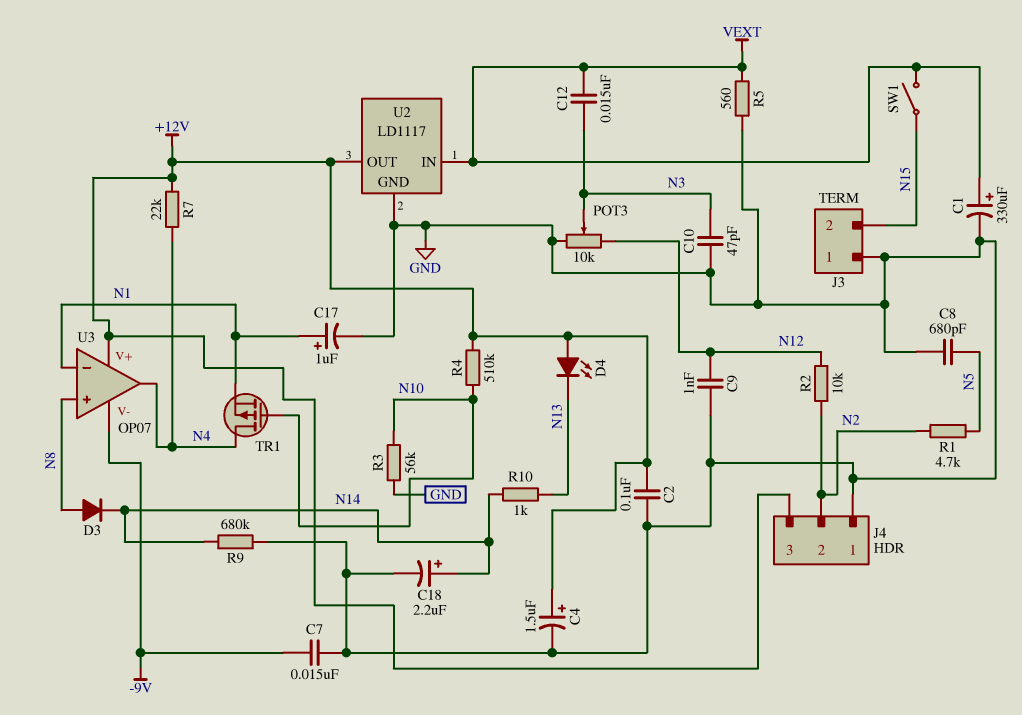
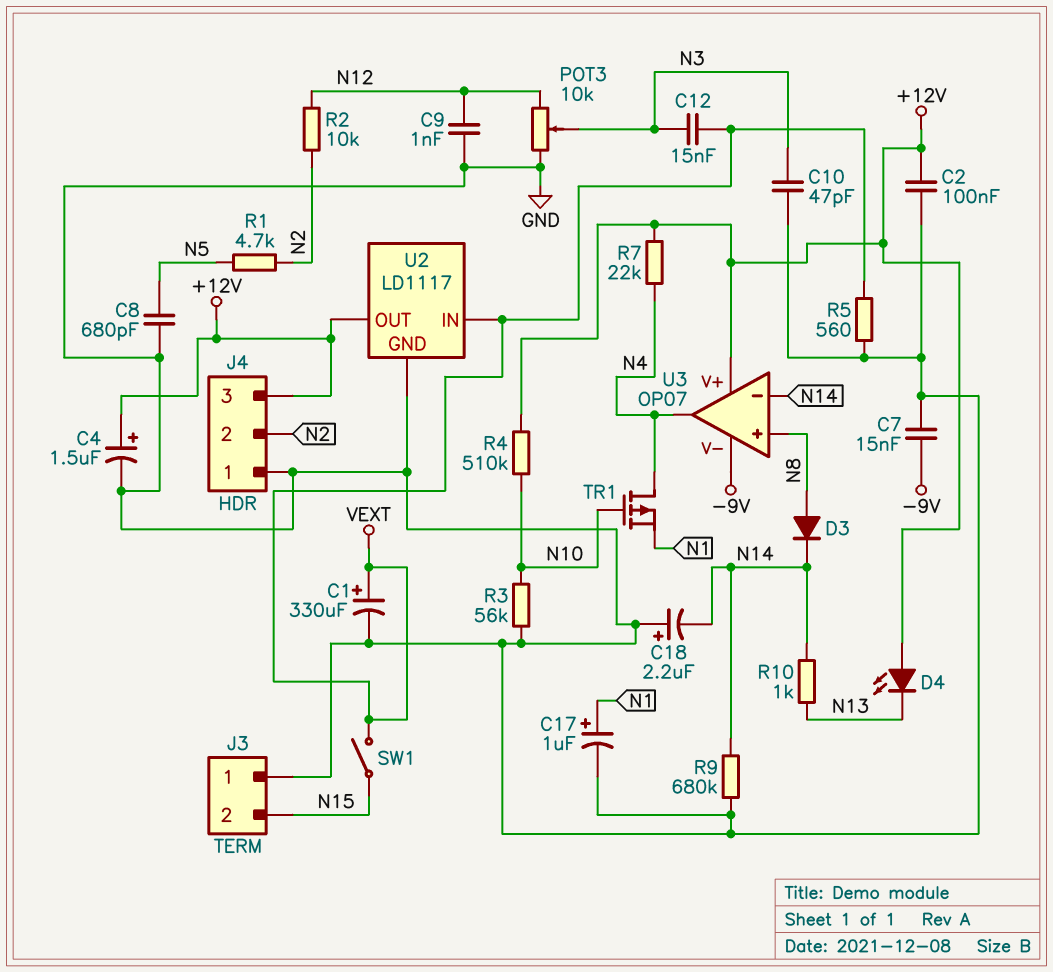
C18: 2.2uF (plus N14, minus GND) -> 2.2uF (plus GND, minus N14)
U3 pin in-: N1 -> N14

